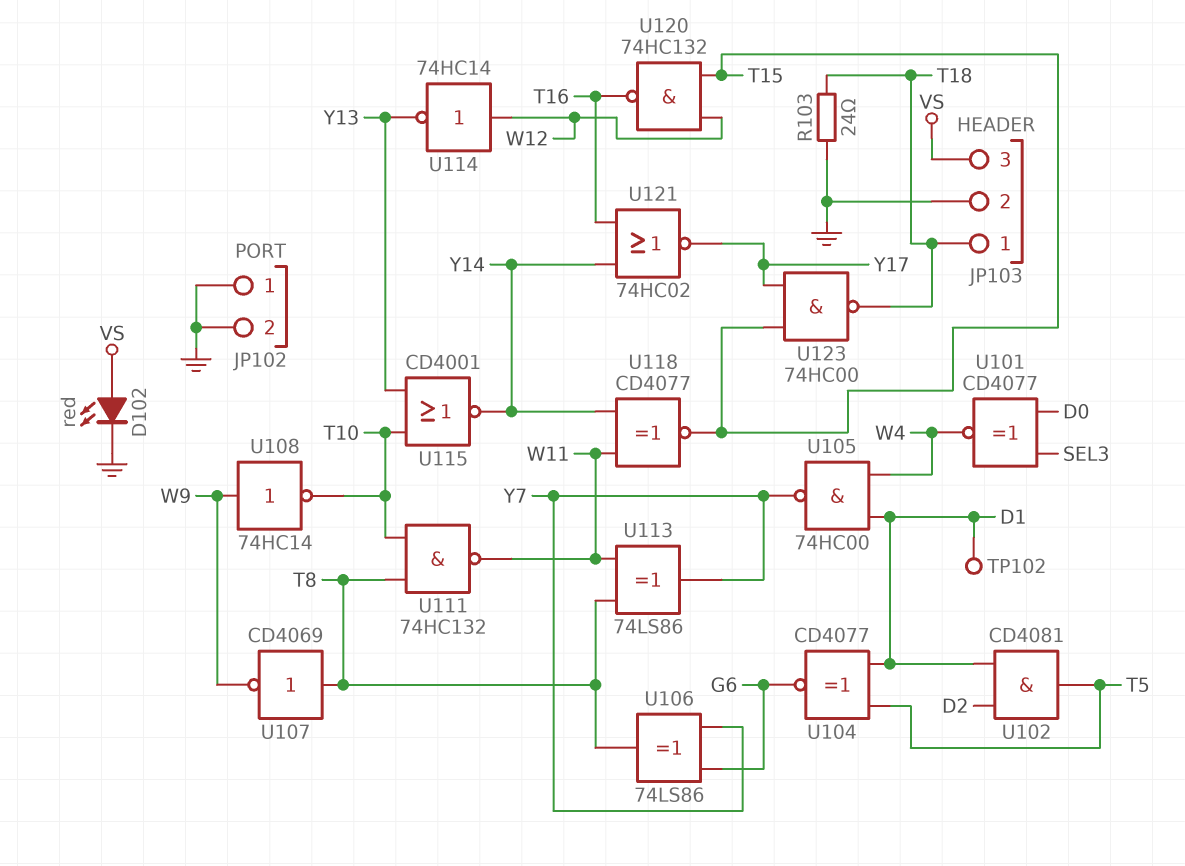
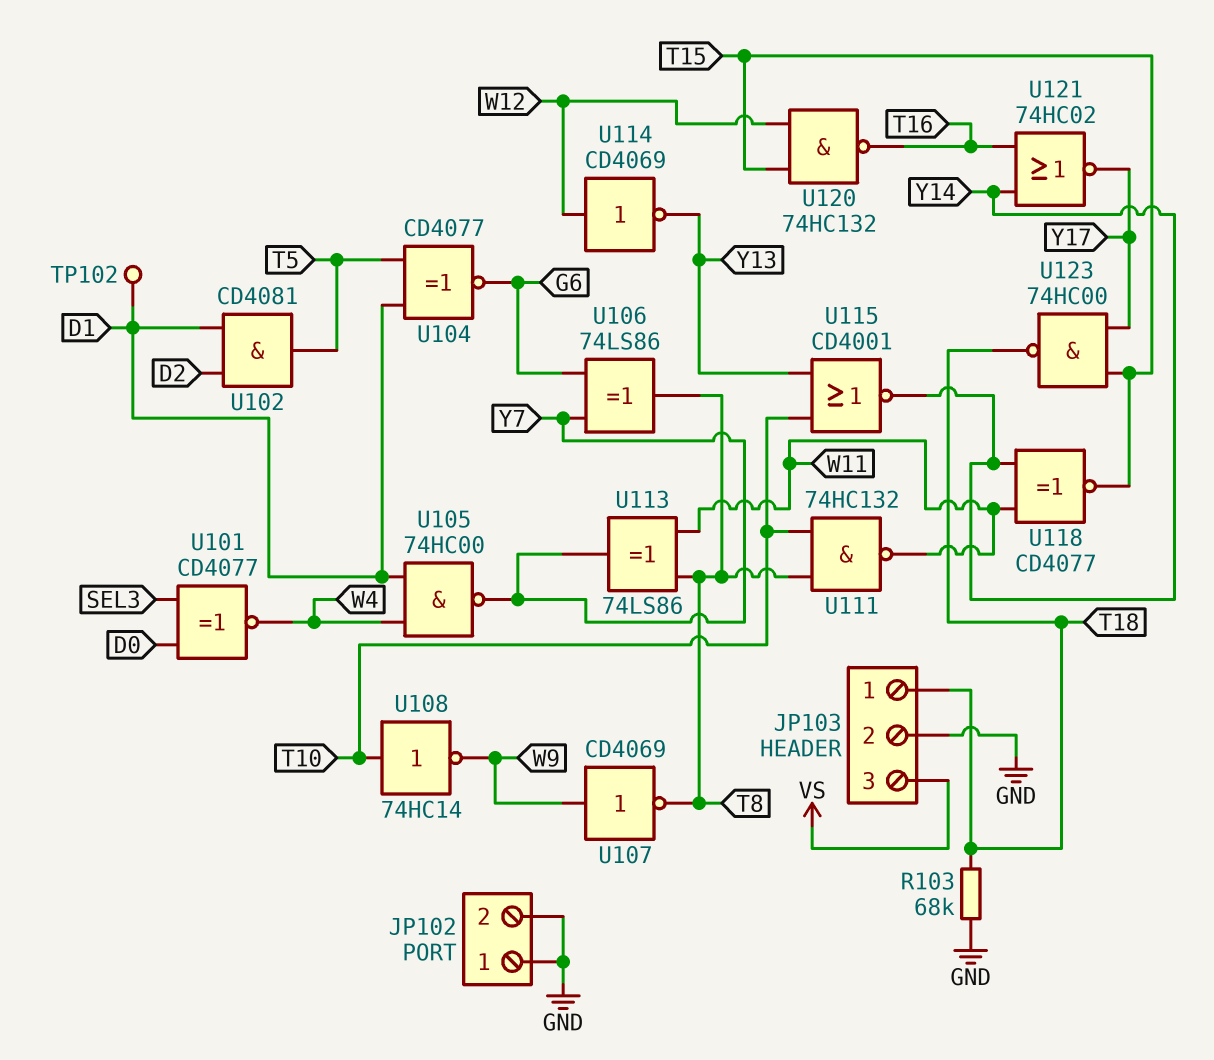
D102: LED red (A VS, K GND) -> none
R103: 24 (GND, T18) -> 68k (GND, T18)
U107: NOT CD4069 (in T8, out W9) -> NOT CD4069 (in W9, out T8)
U108: NOT 74HC14 (in W9, out T10) -> NOT 74HC14 (in T10, out W9)
U114: NOT 74HC14 (in W12, out Y13) -> NOT CD4069 (in W12, out Y13)

